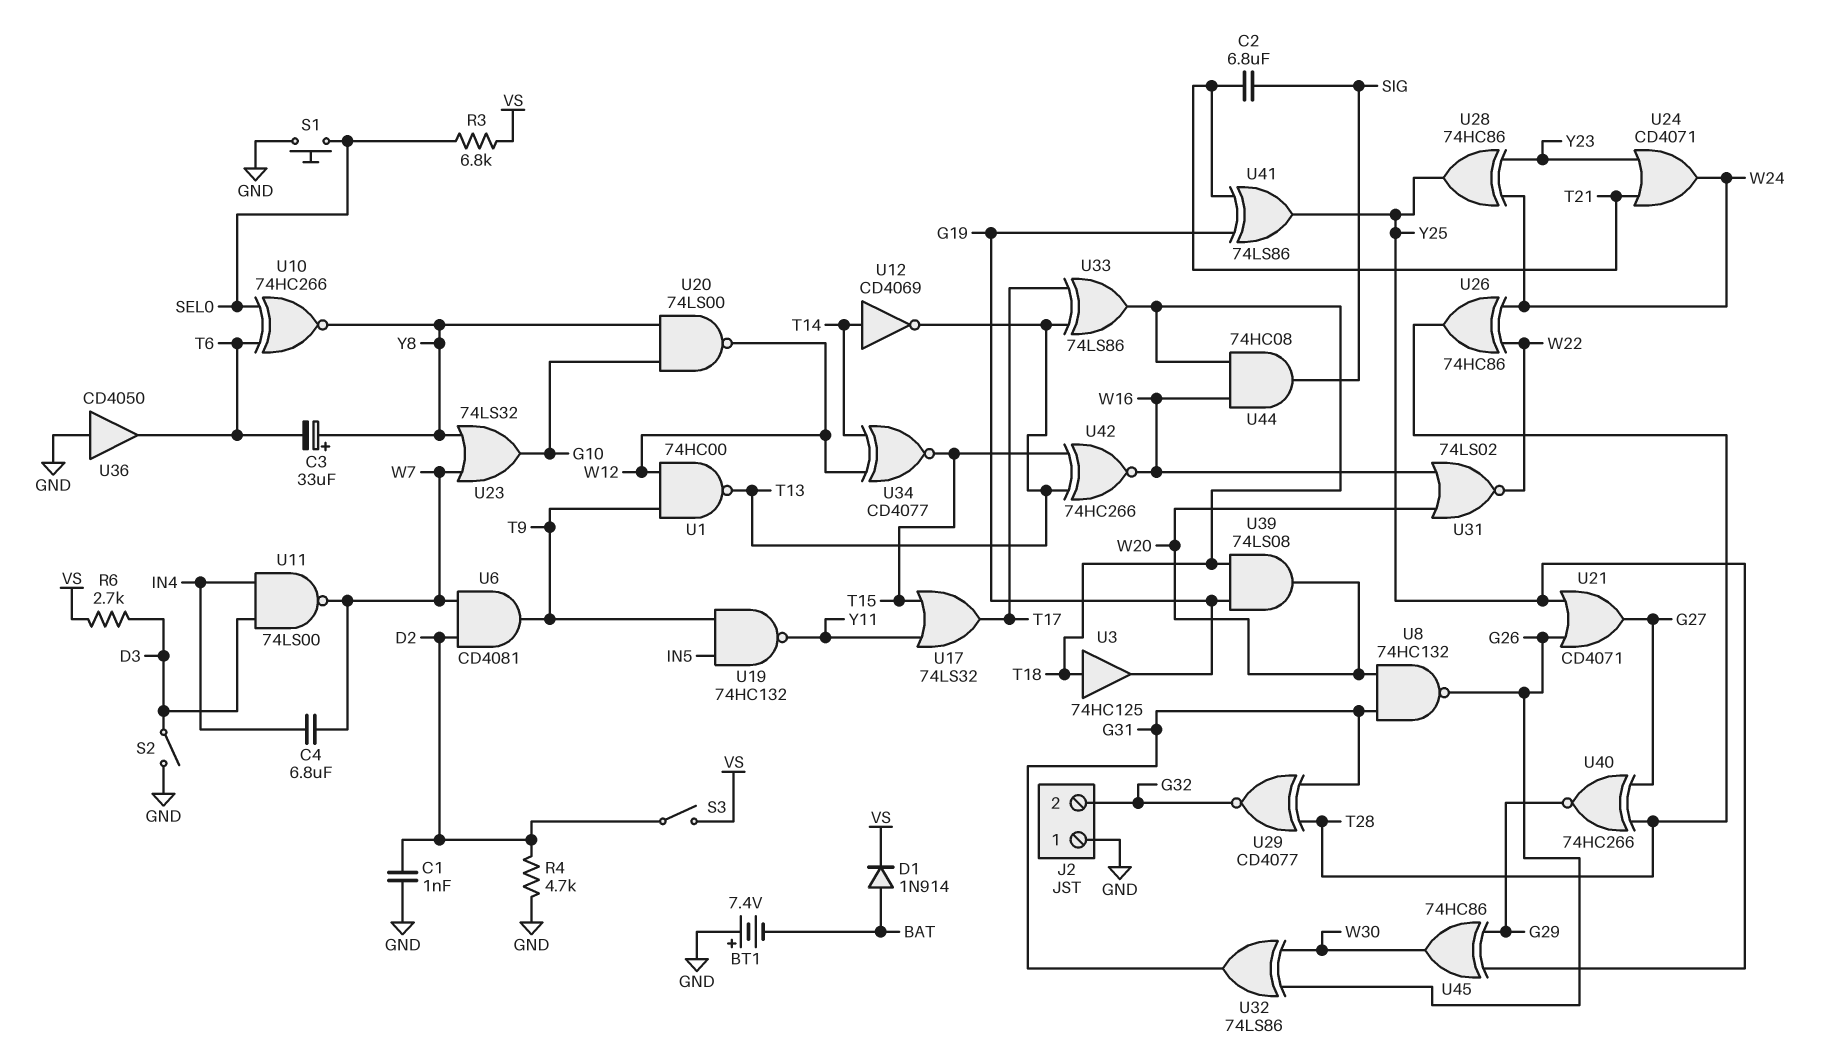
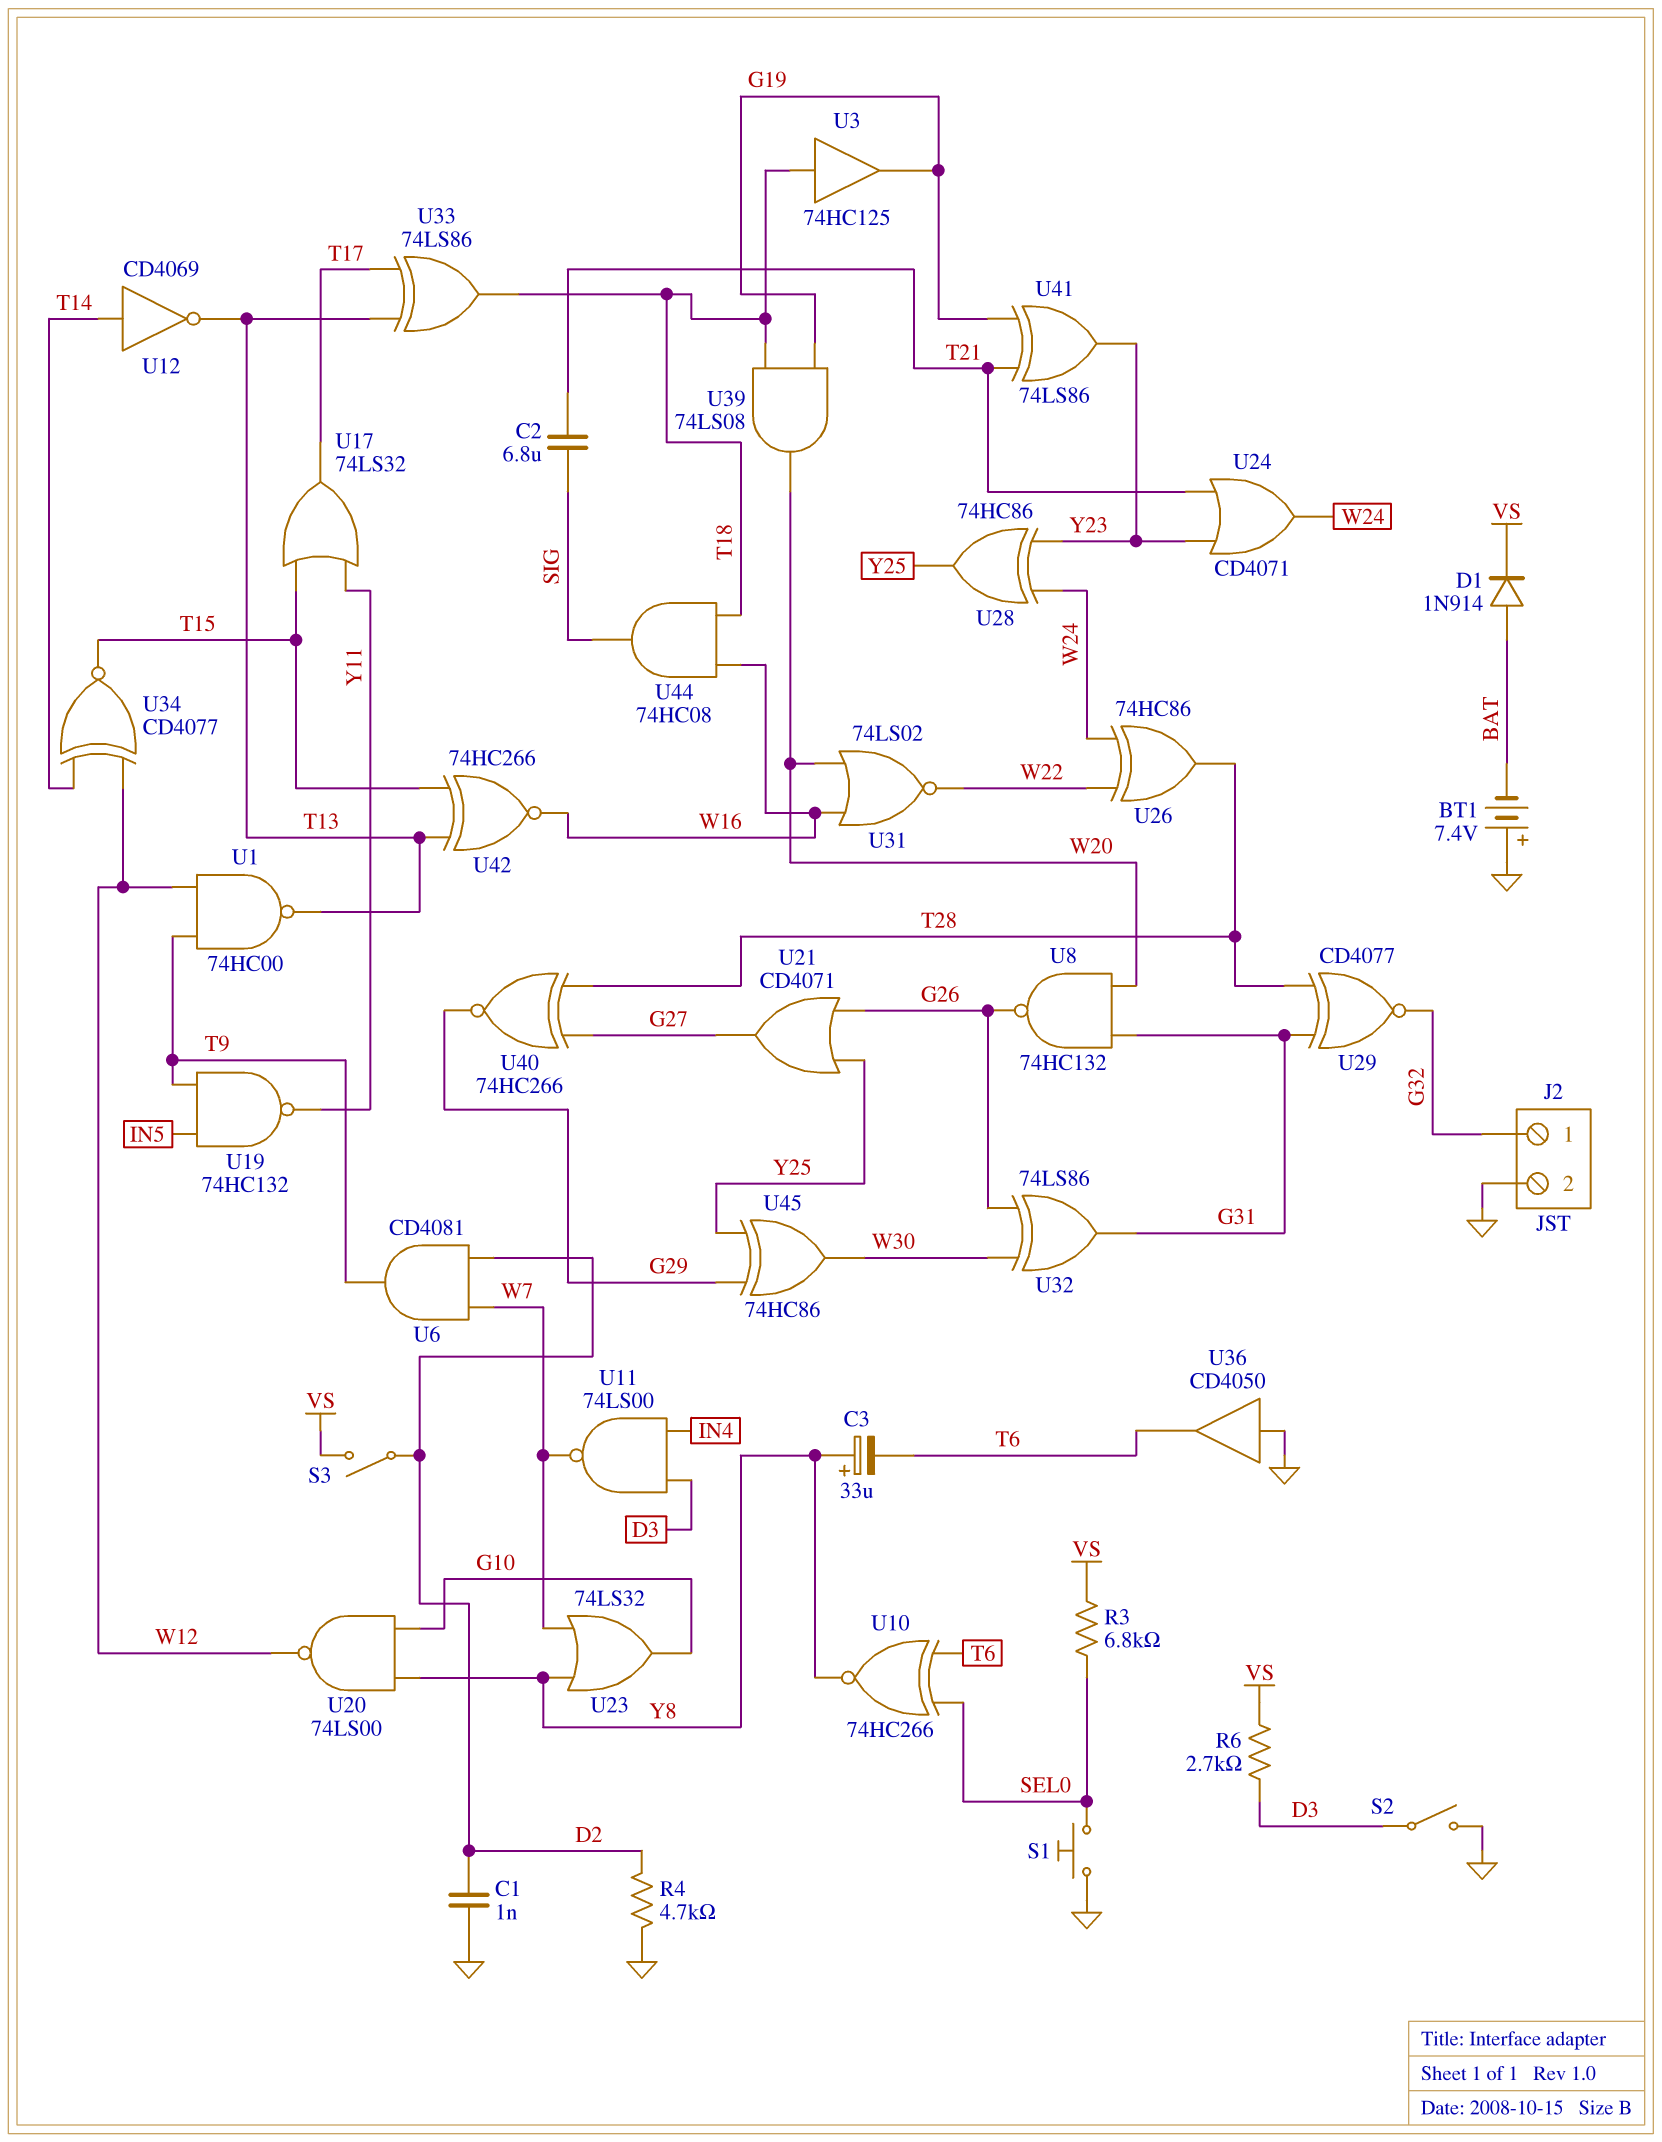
C4: 6.8uF (IN4, W7) -> none
J2 pin 1: GND -> G32
J2 pin 2: G32 -> GND
U41: XOR 74LS86 (in G19, in T21, out Y25) -> XOR 74LS86 (in G19, in T21, out Y23)

